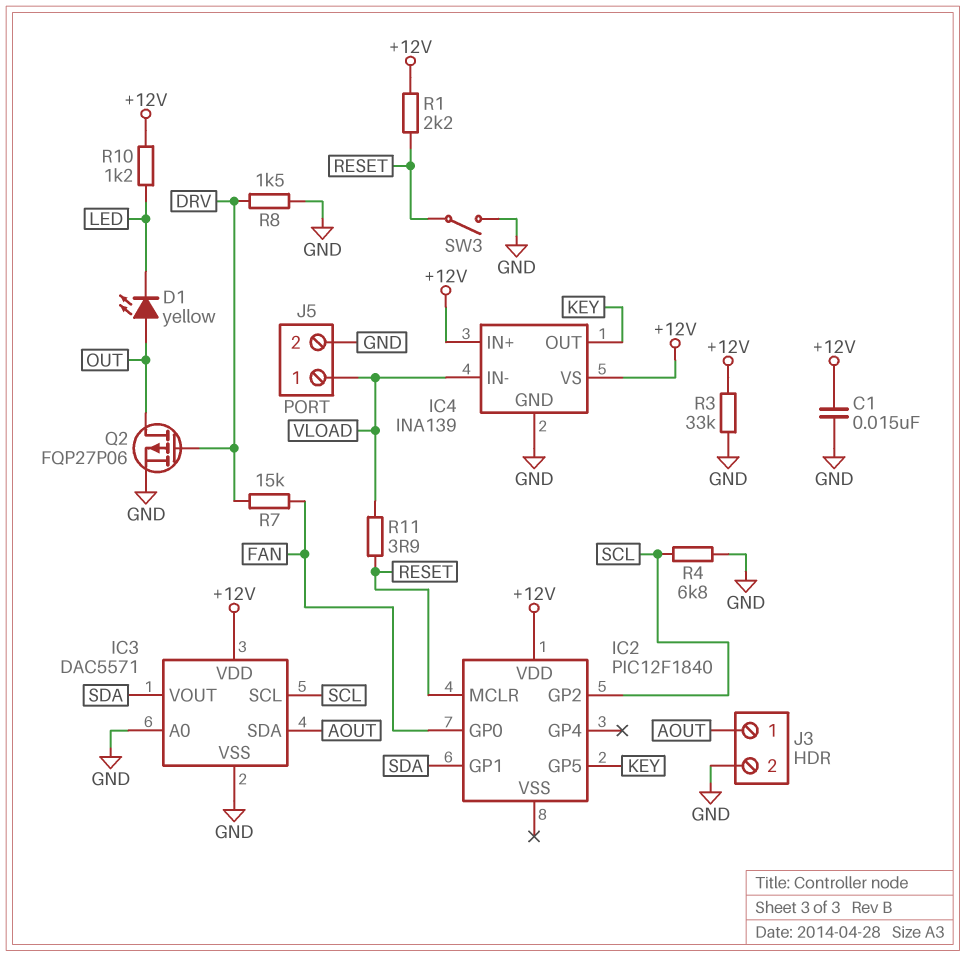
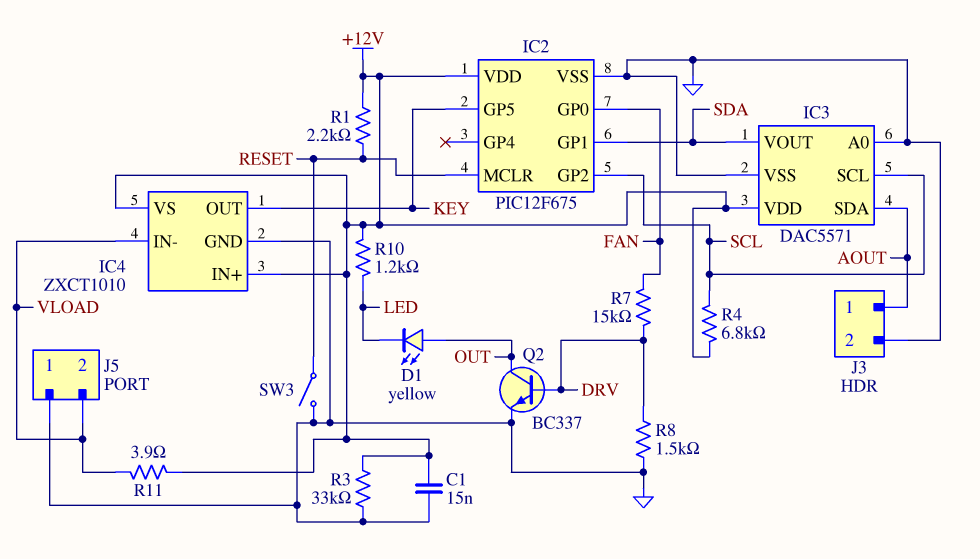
IC2: PIC12F1840 -> PIC12F675
IC2 pin VSS: none -> GND
IC4: INA139 -> ZXCT1010
J5 pin 1: VLOAD -> GND
J5 pin 2: GND -> VLOAD
Q2: PMOS FQP27P06 (G DRV, D OUT, S GND) -> NPN BC337 (B DRV, C OUT, E GND)
R4: 6.8k (GND, SCL) -> 6.8k (+12V, SCL)
R11: 3.9 (RESET, VLOAD) -> 3.9 (+12V, VLOAD)

